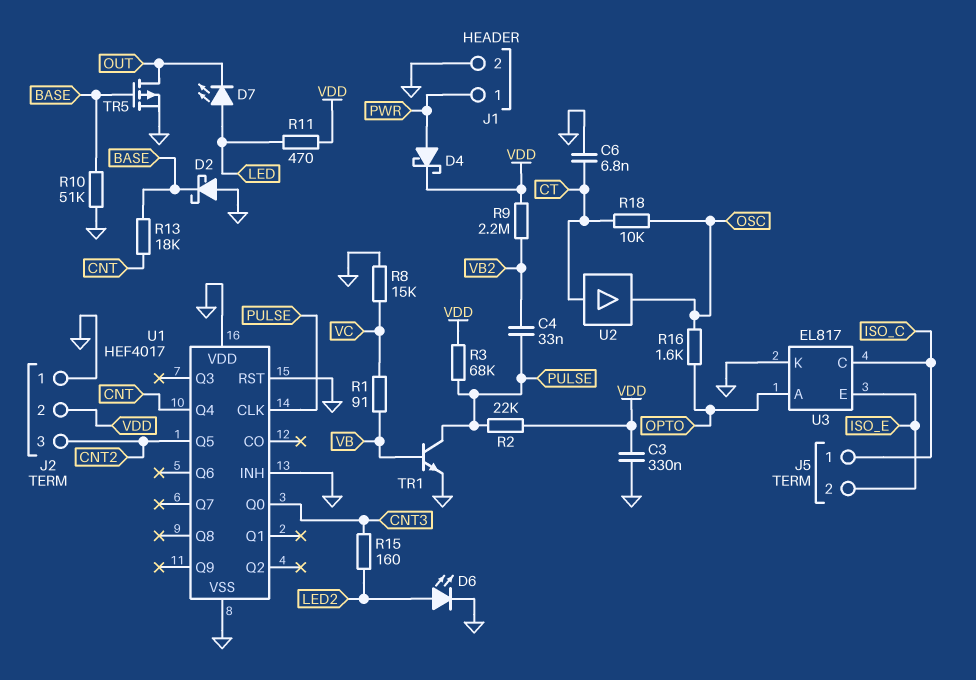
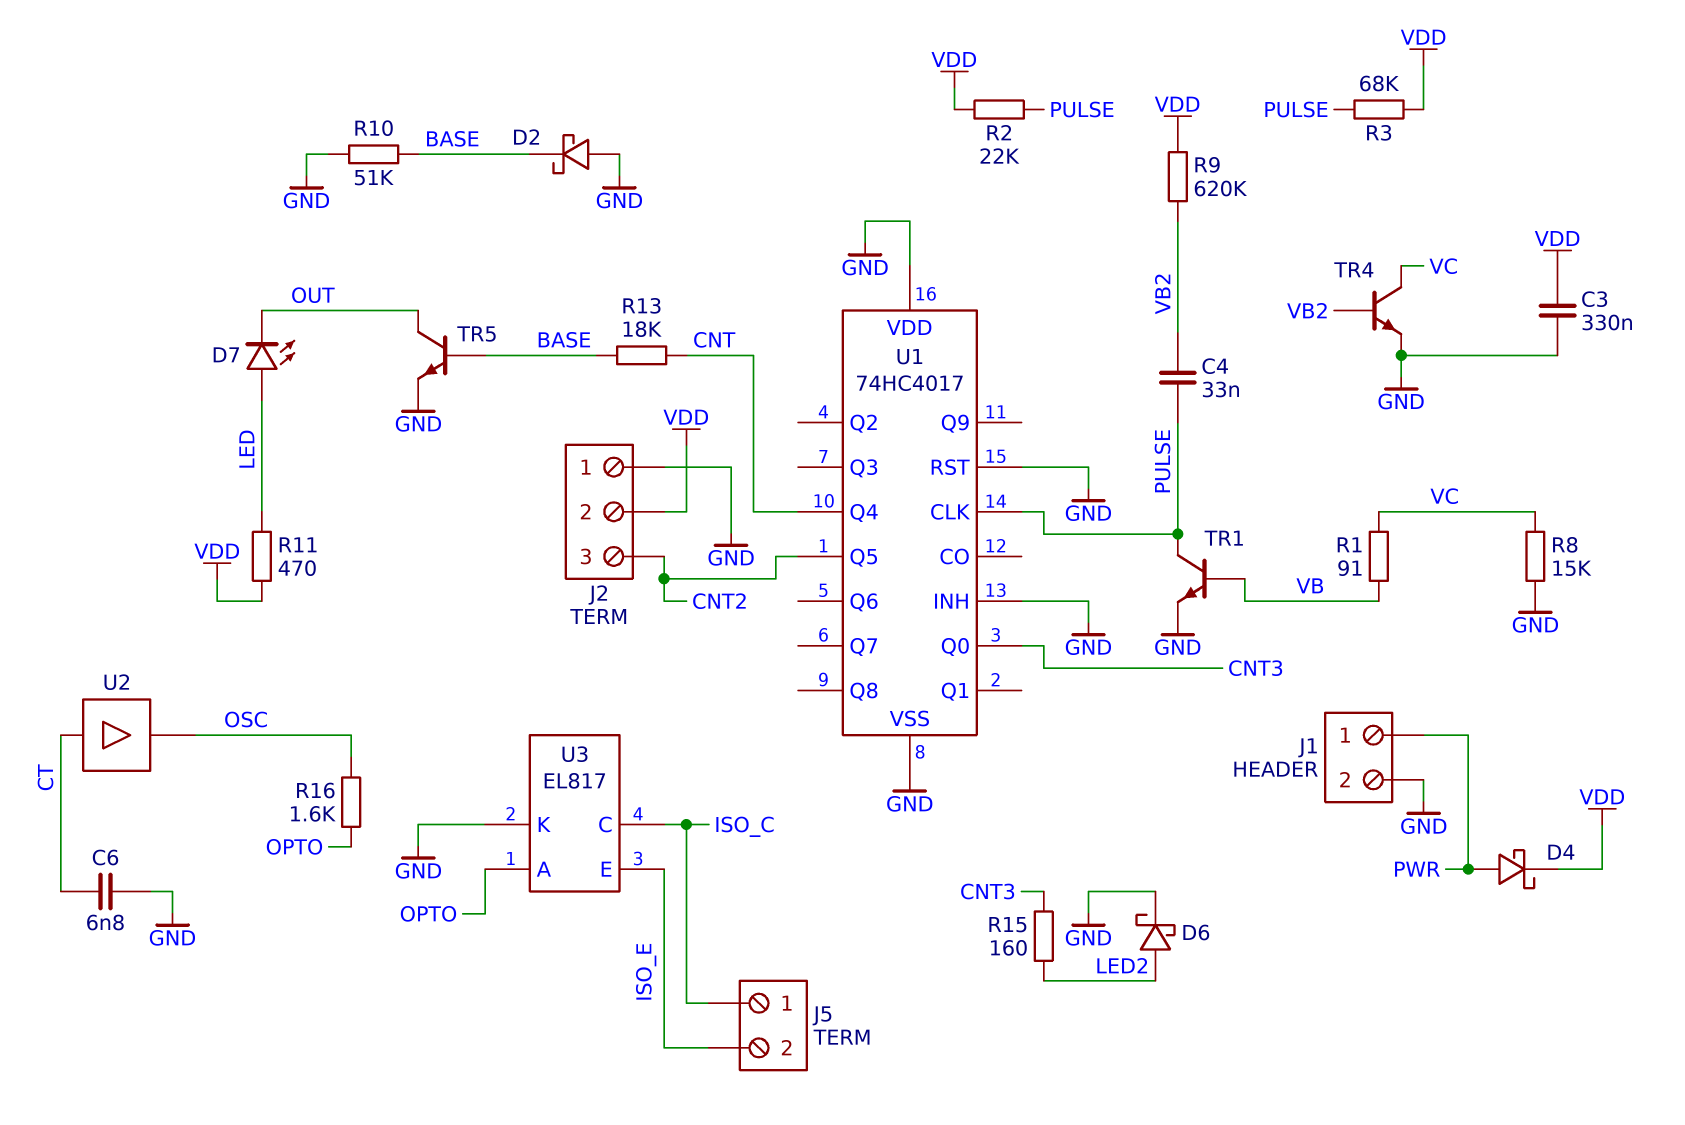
D6: LED (A LED2, K GND) -> schottky (A LED2, K GND)
R9: 2.2M (VB2, VDD) -> 620k (VB2, VDD)
R18: 10k (CT, OSC) -> none
TR4: none -> NPN (B VB2, C VC, E GND)
TR5: PMOS (G BASE, D OUT, S GND) -> NPN (B BASE, C OUT, E GND)
U1: HEF4017 -> 74HC4017

